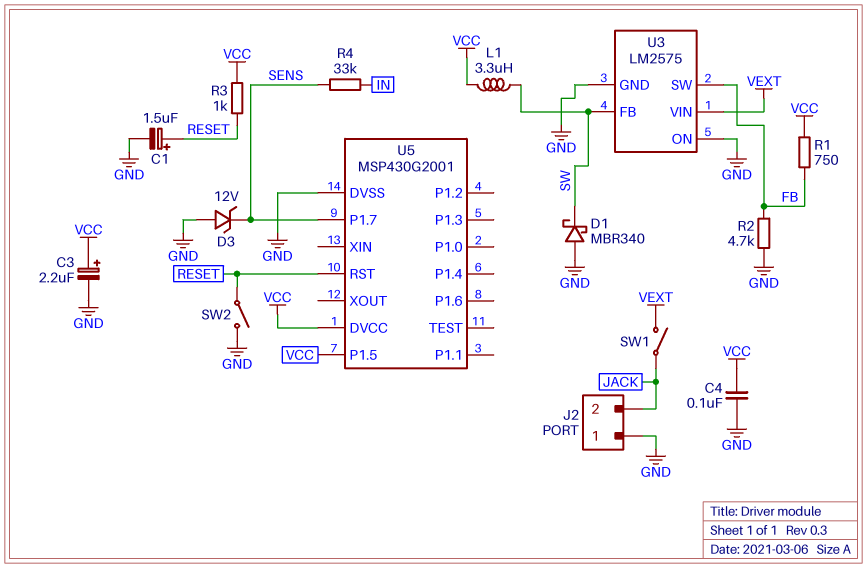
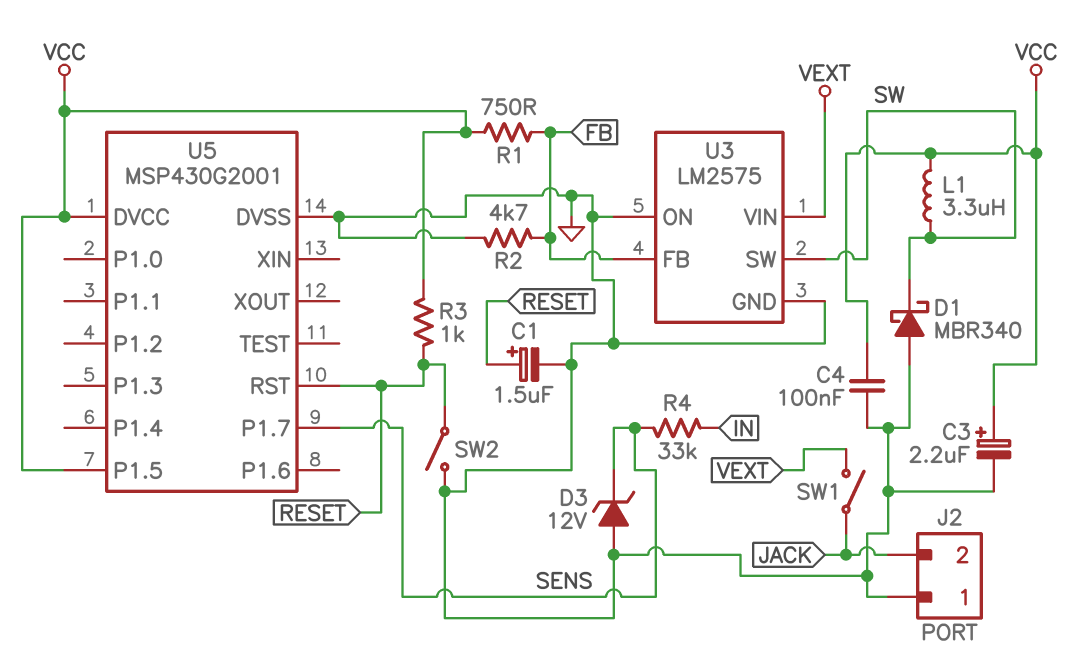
U3 pin FB: SW -> FB
U3 pin SW: FB -> SW

